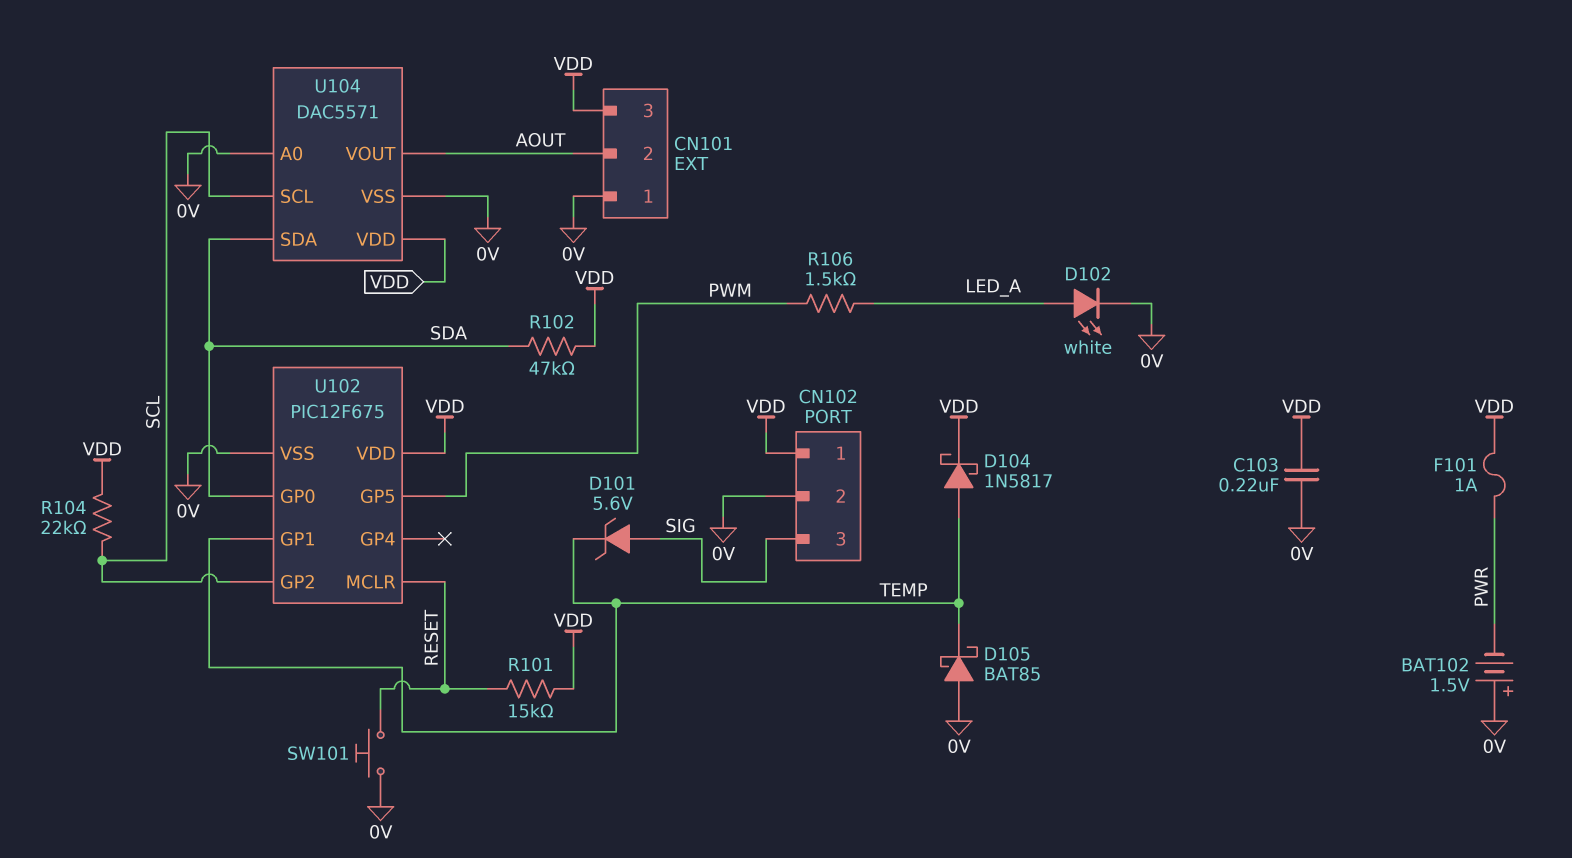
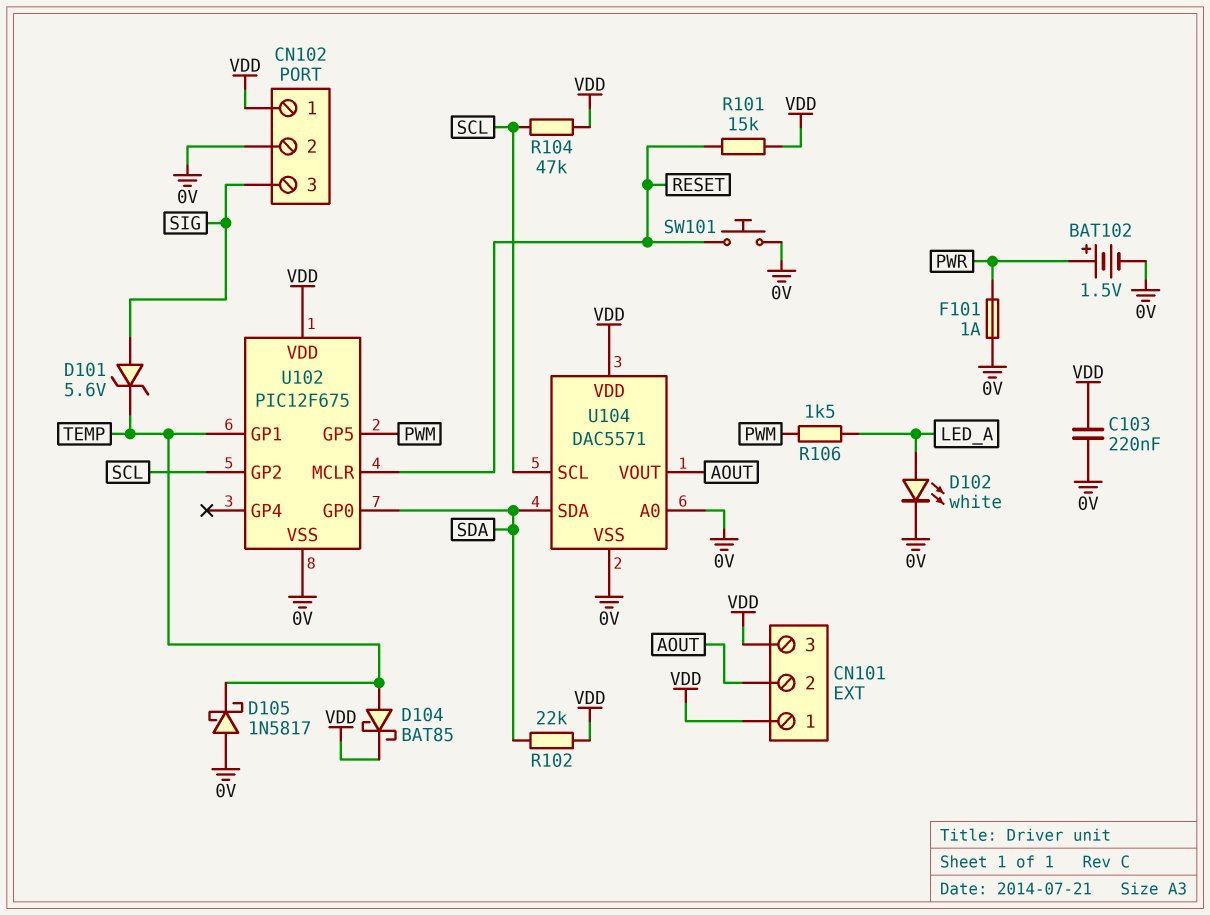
BAT102: 1.5V (plus 0V, minus PWR) -> 1.5V (plus PWR, minus 0V)
CN101 pin 1: 0V -> VDD
D104: schottky 1N5817 (A TEMP, K VDD) -> schottky BAT85 (A TEMP, K VDD)
D105: schottky BAT85 (A 0V, K TEMP) -> schottky 1N5817 (A 0V, K TEMP)
F101: 1A (PWR, VDD) -> 1A (0V, PWR)
R102: 47k (SDA, VDD) -> 22k (SDA, VDD)
R104: 22k (SCL, VDD) -> 47k (SCL, VDD)

